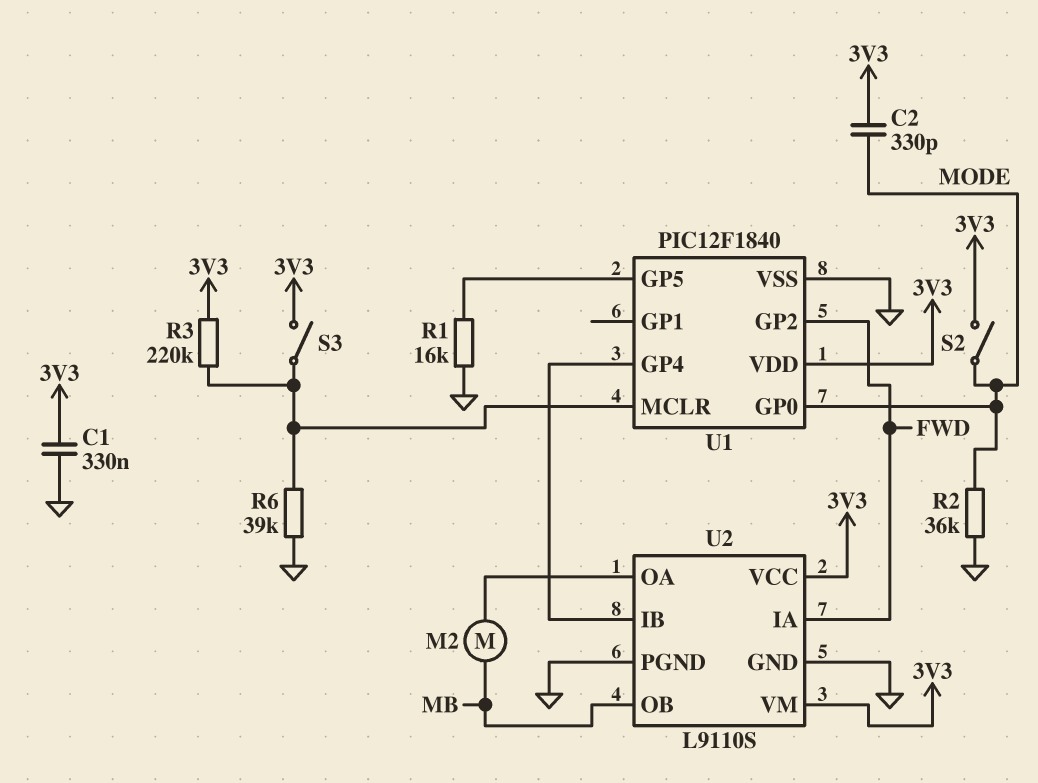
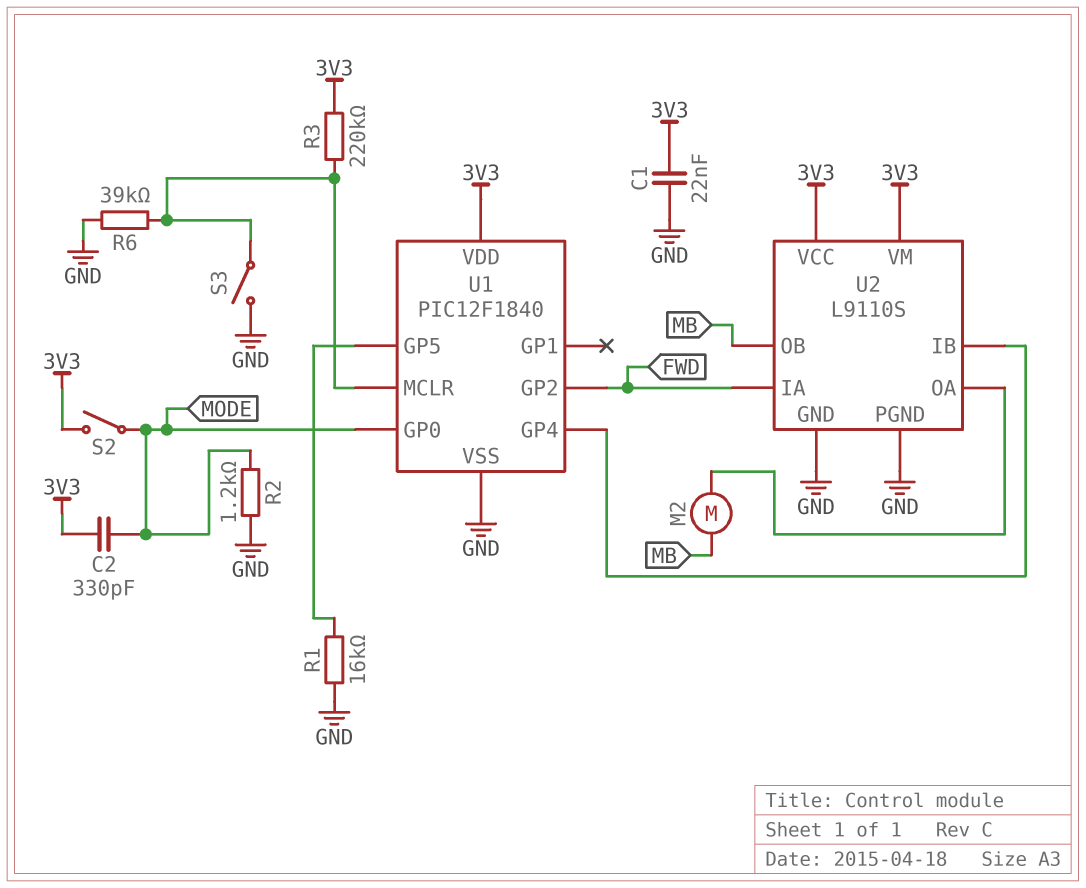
C1: 330nF (3V3, GND) -> 22nF (3V3, GND)
R2: 36k (GND, MODE) -> 1.2k (GND, MODE)
S3: switch (3V3, U1/MCLR) -> switch (GND, U1/MCLR)

